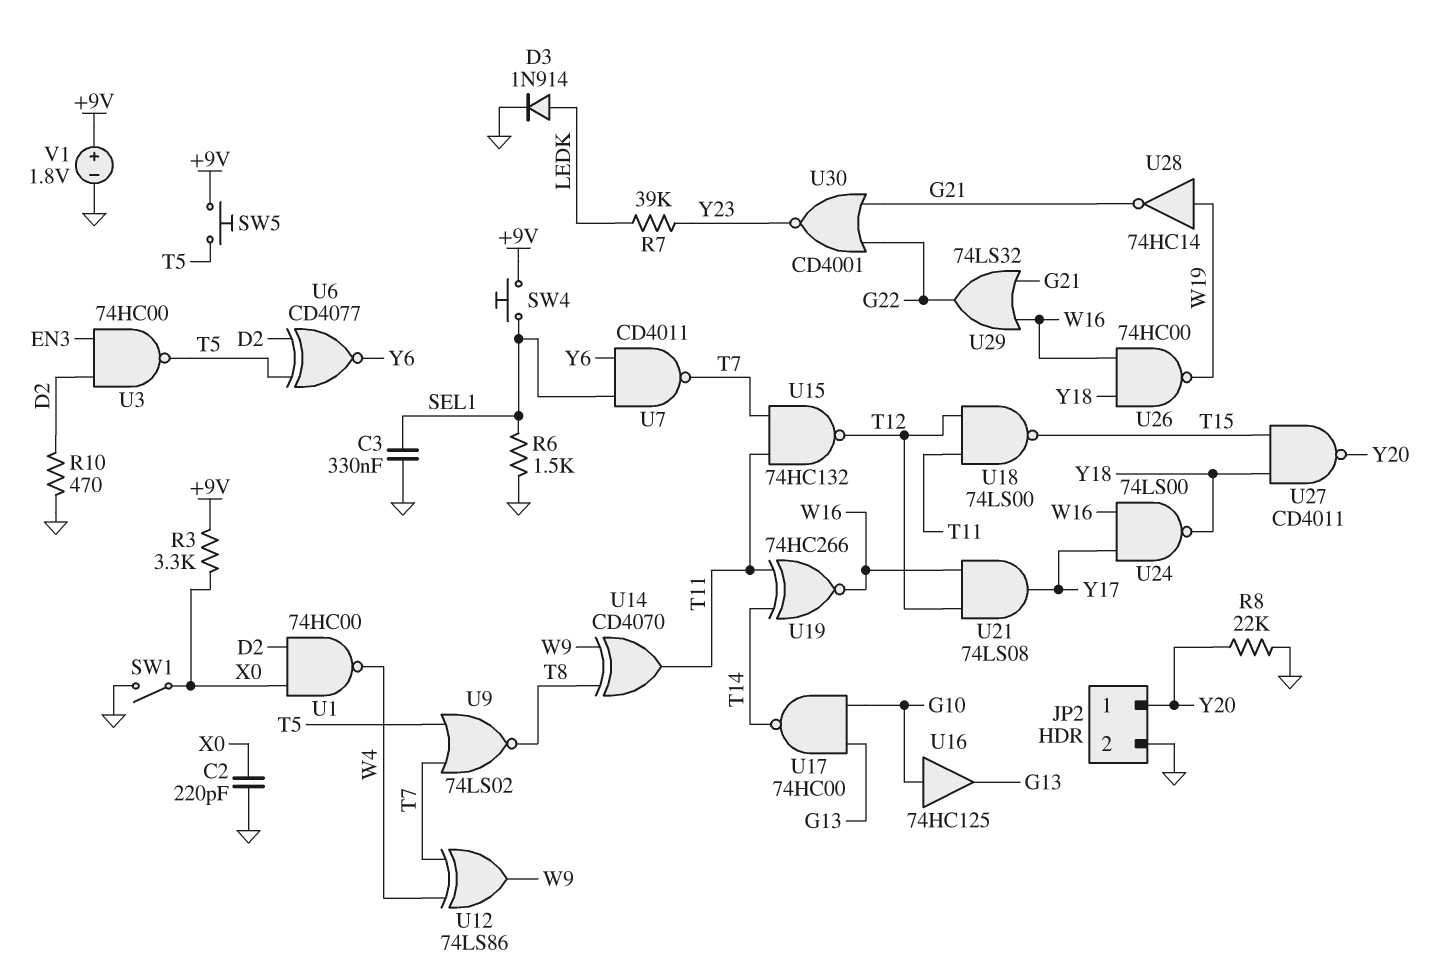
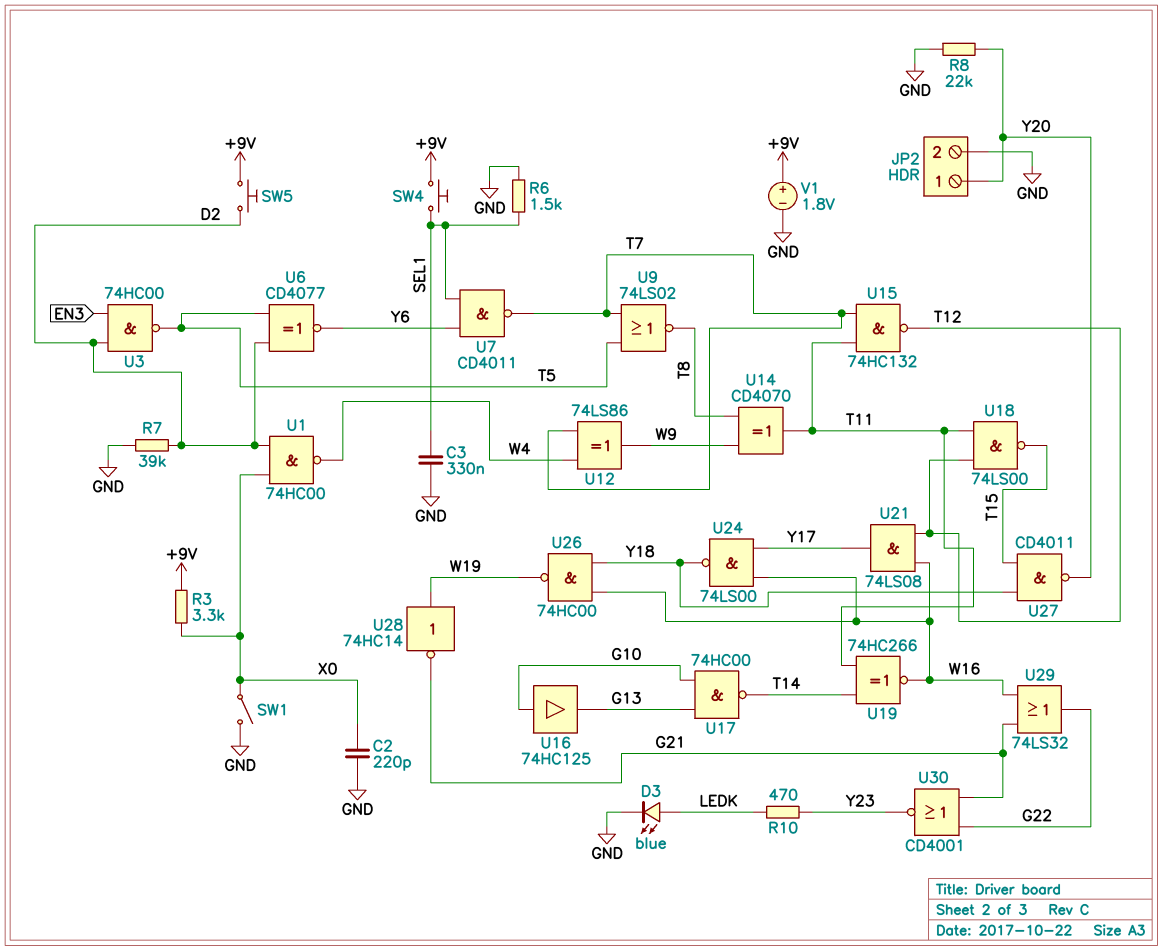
D3: diode 1N914 (A LEDK, K GND) -> LED blue (A LEDK, K GND)
R7: 39k (LEDK, Y23) -> 39k (D2, GND)
R10: 470 (D2, GND) -> 470 (LEDK, Y23)
SW5: button (+9V, T5) -> button (+9V, D2)

